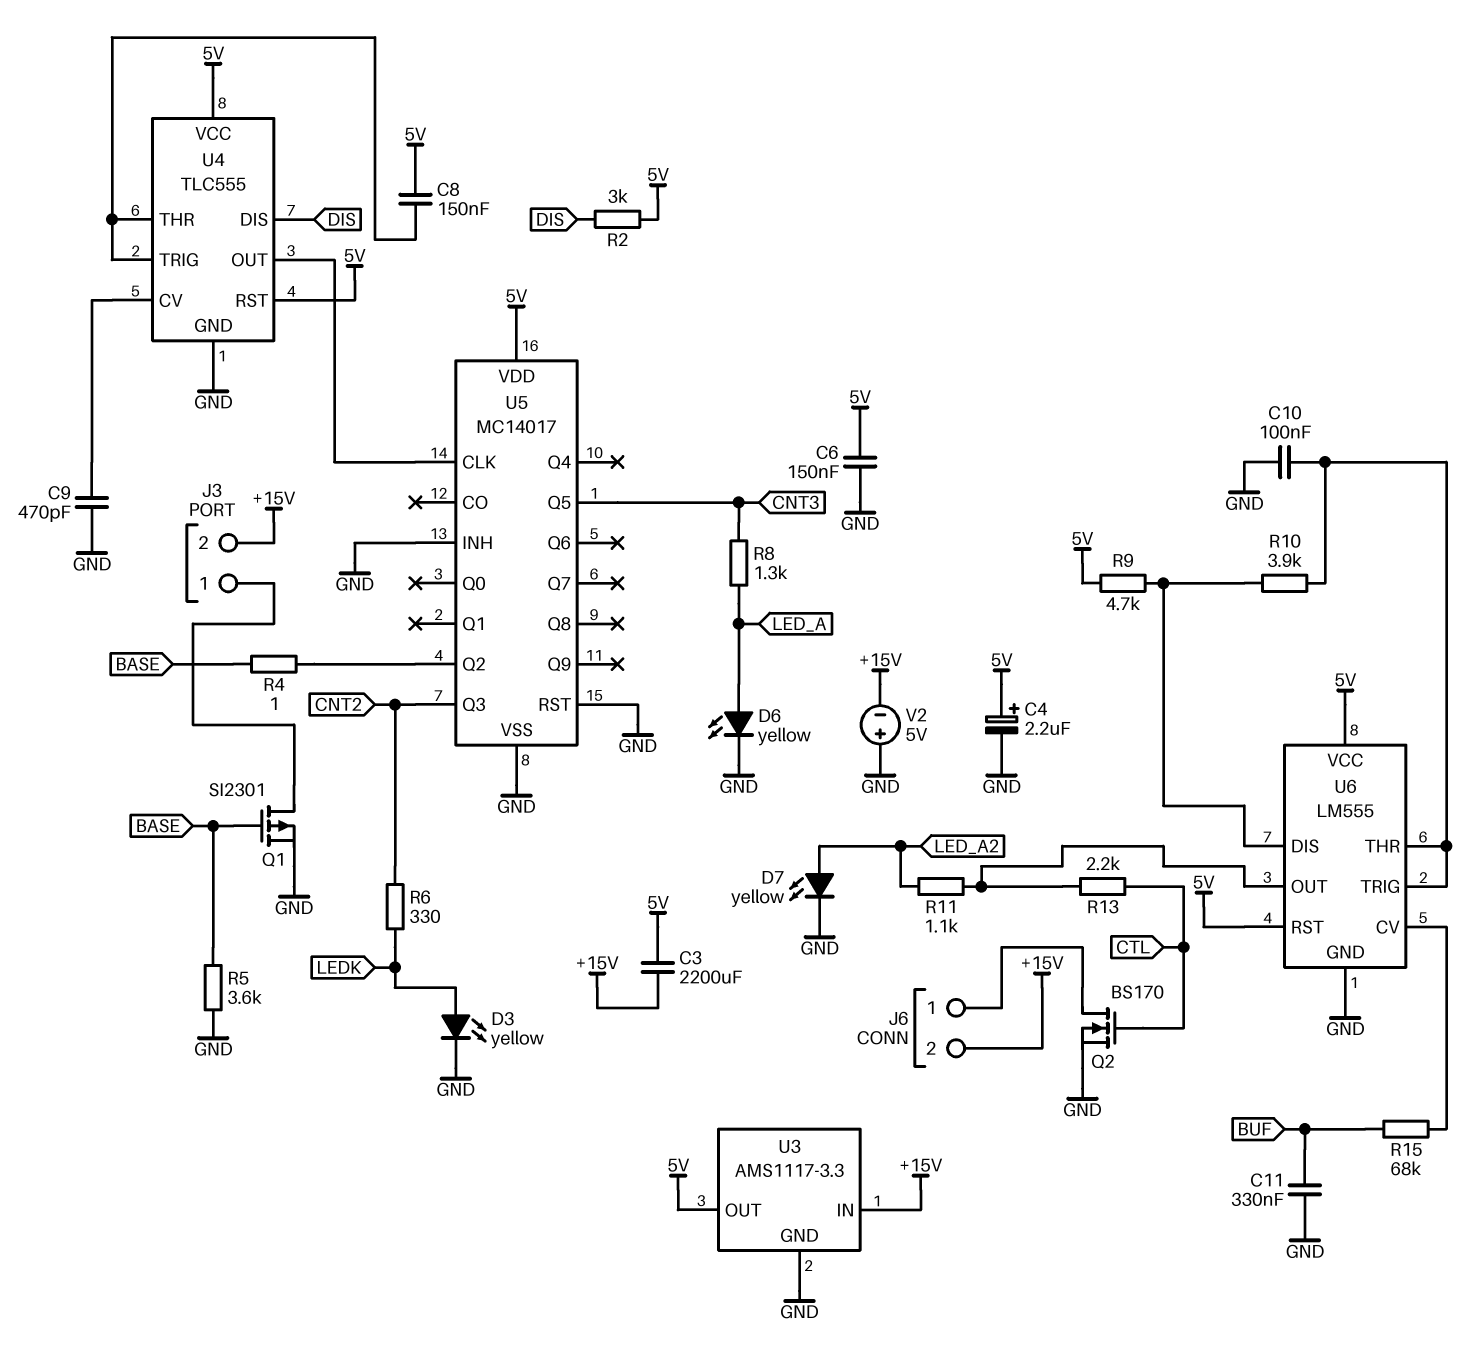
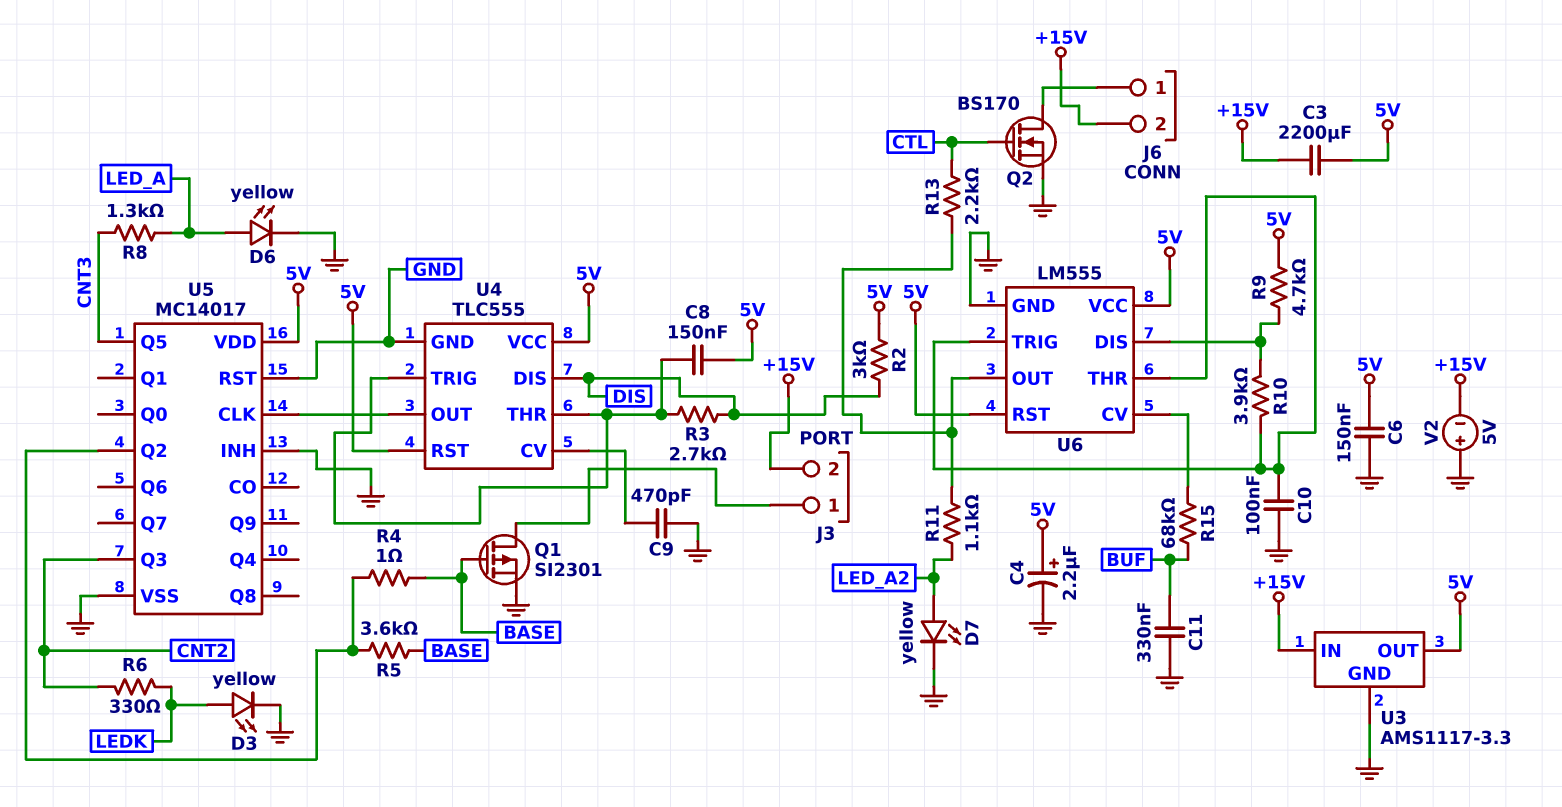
R3: none -> 2.7k (DIS, U4/THR)
R5: 3.6k (BASE, GND) -> 3.6k (BASE, U5/Q2)

